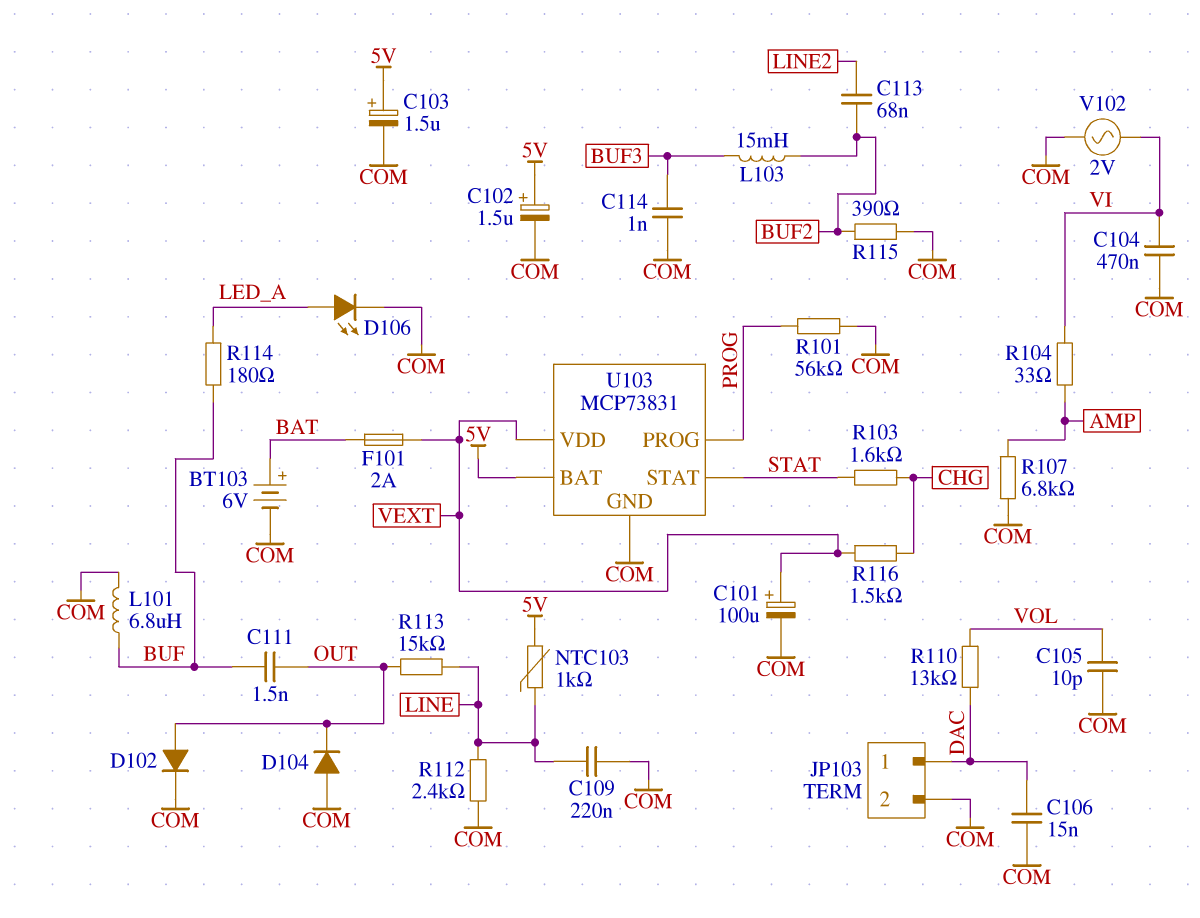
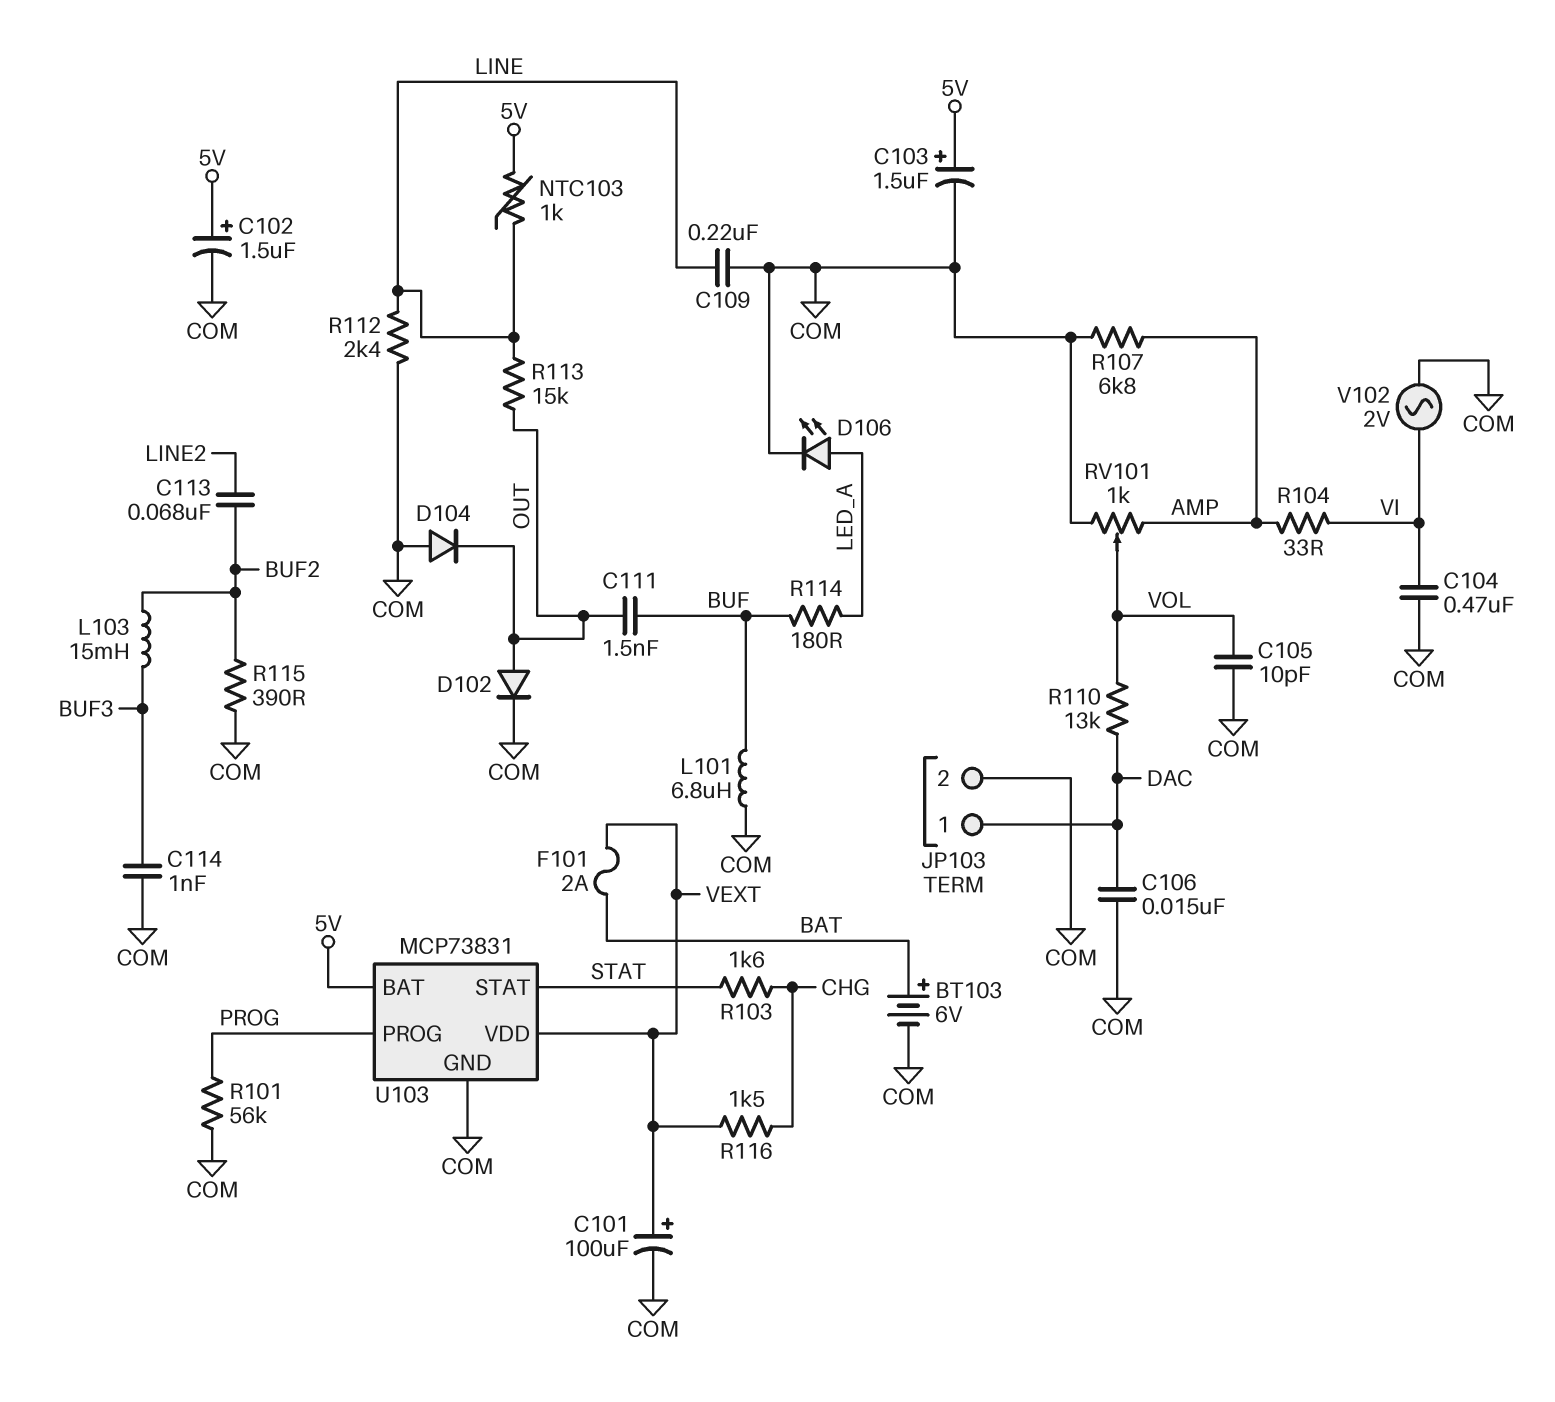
RV101: none -> 1k (AMP, COM, wiper VOL)

